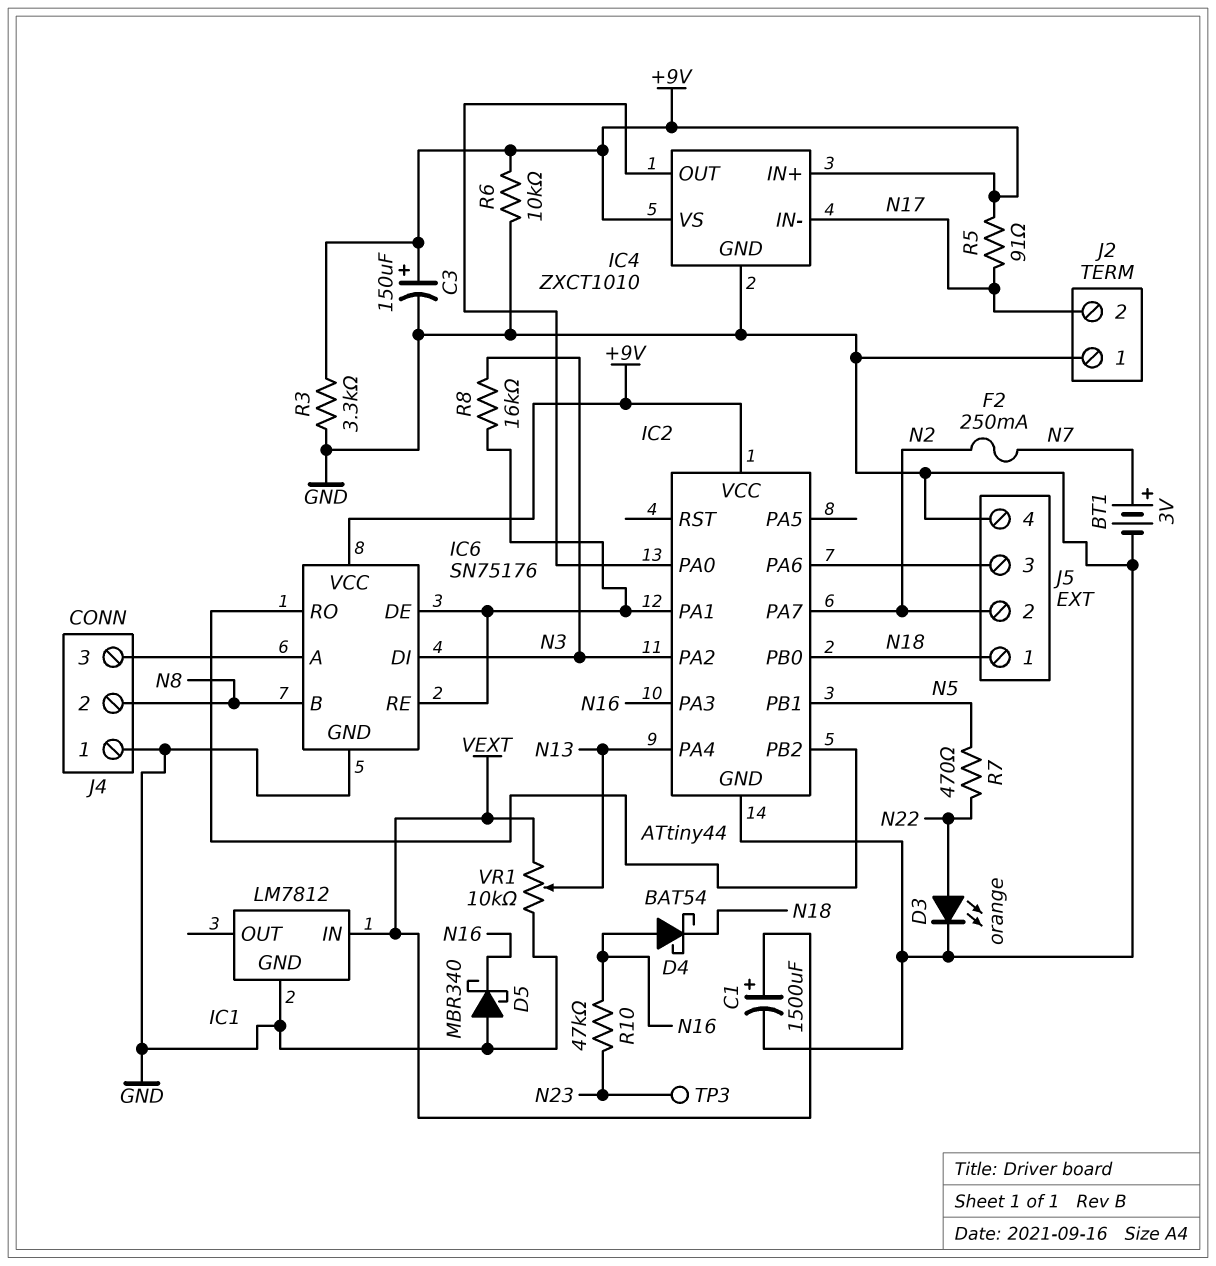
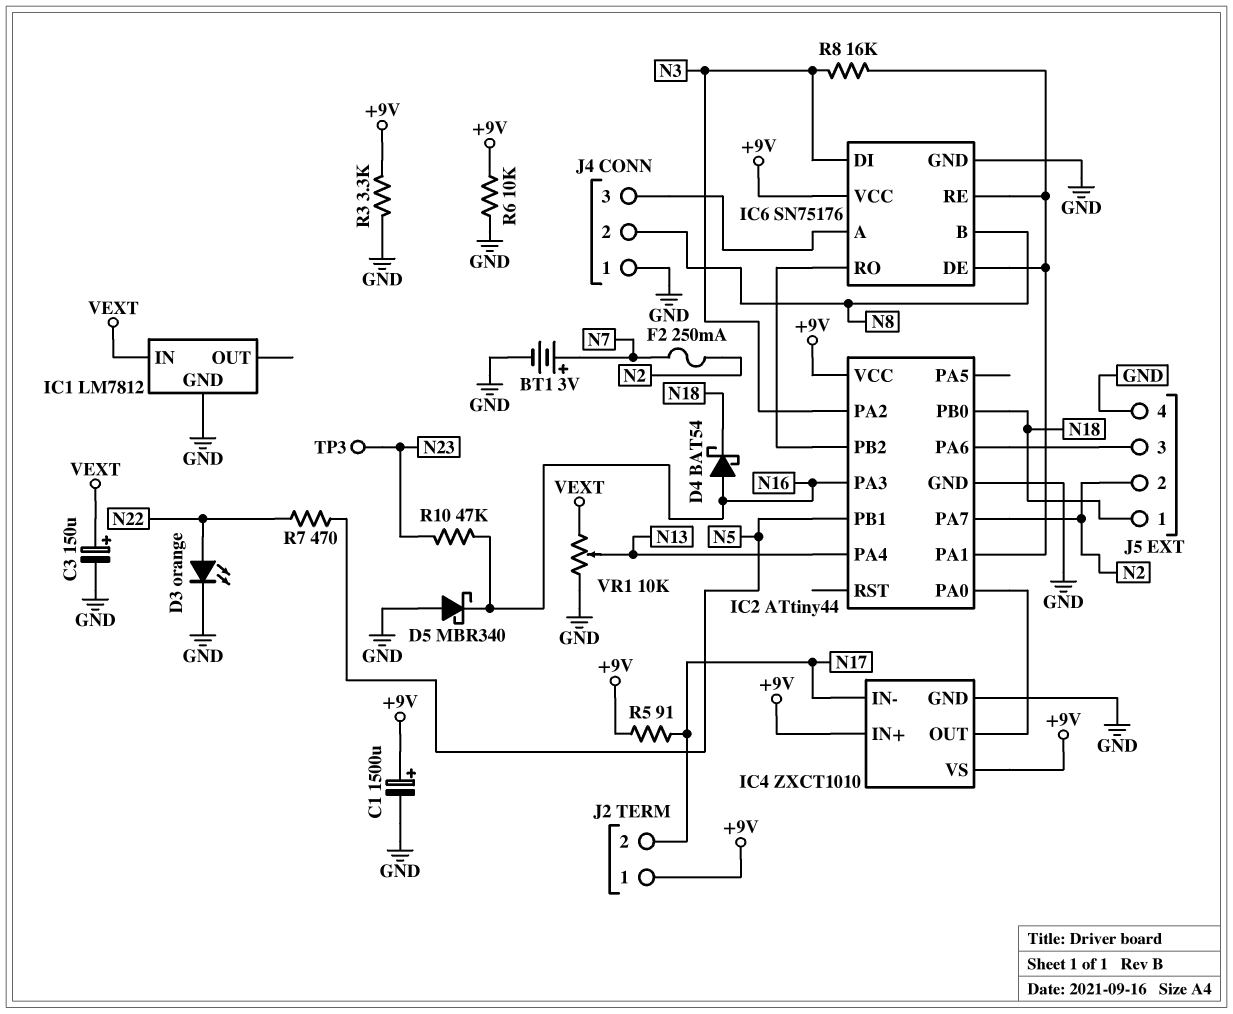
C1: 1500uF (plus VEXT, minus GND) -> 1500uF (plus +9V, minus GND)
C3: 150uF (plus +9V, minus GND) -> 150uF (plus VEXT, minus GND)
J2 pin 1: GND -> +9V

